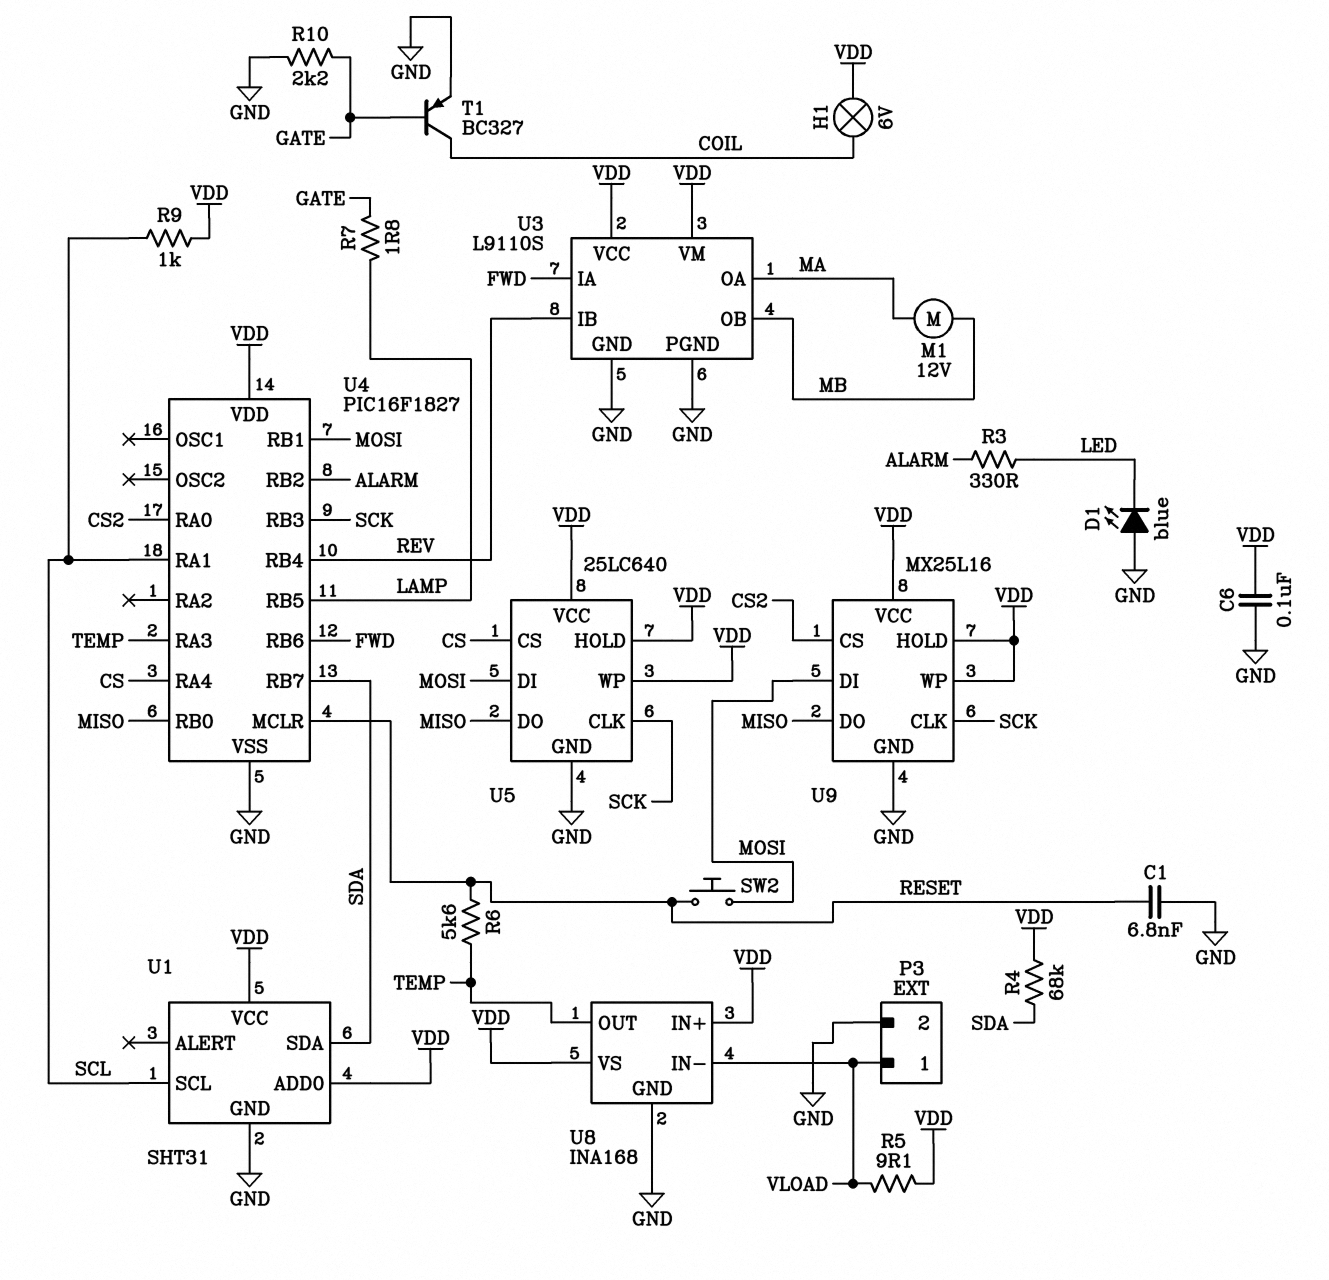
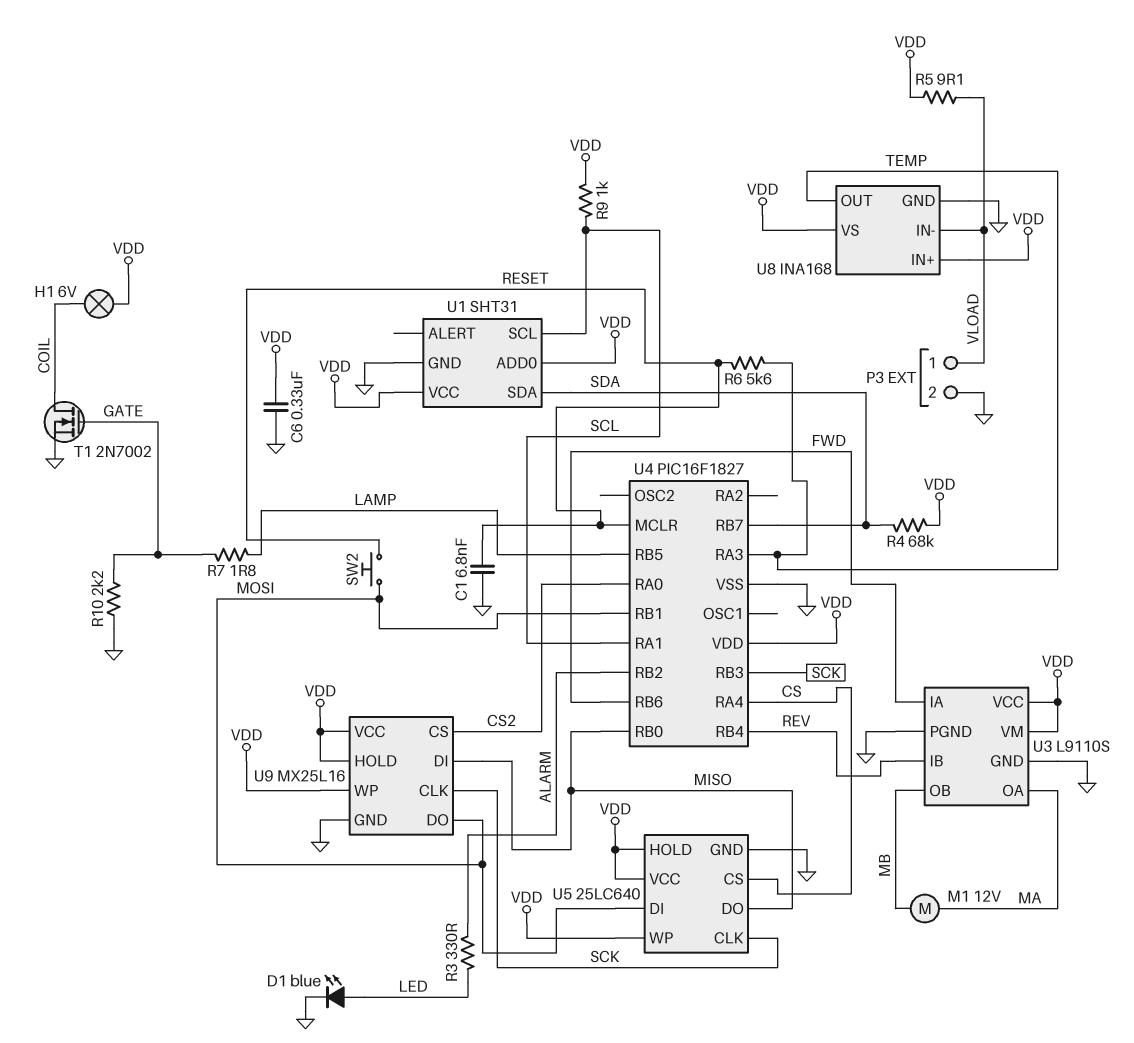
C6: 100nF (GND, VDD) -> 330nF (GND, VDD)
D1: LED blue (A GND, K LED) -> LED blue (A LED, K GND)
T1: PNP BC327 (B GATE, C COIL, E GND) -> NMOS 2N7002 (G GATE, D COIL, S GND)
U9 pin DI: MOSI -> MISO
U9 pin DO: MISO -> MOSI

